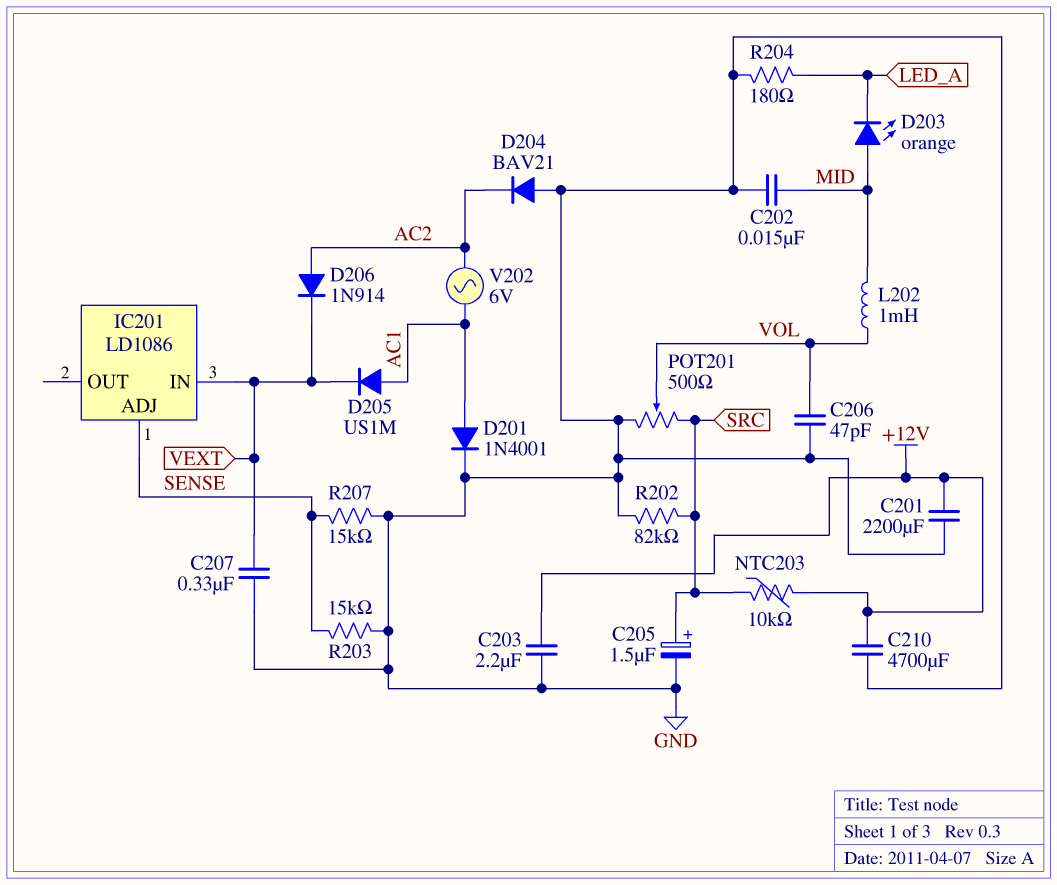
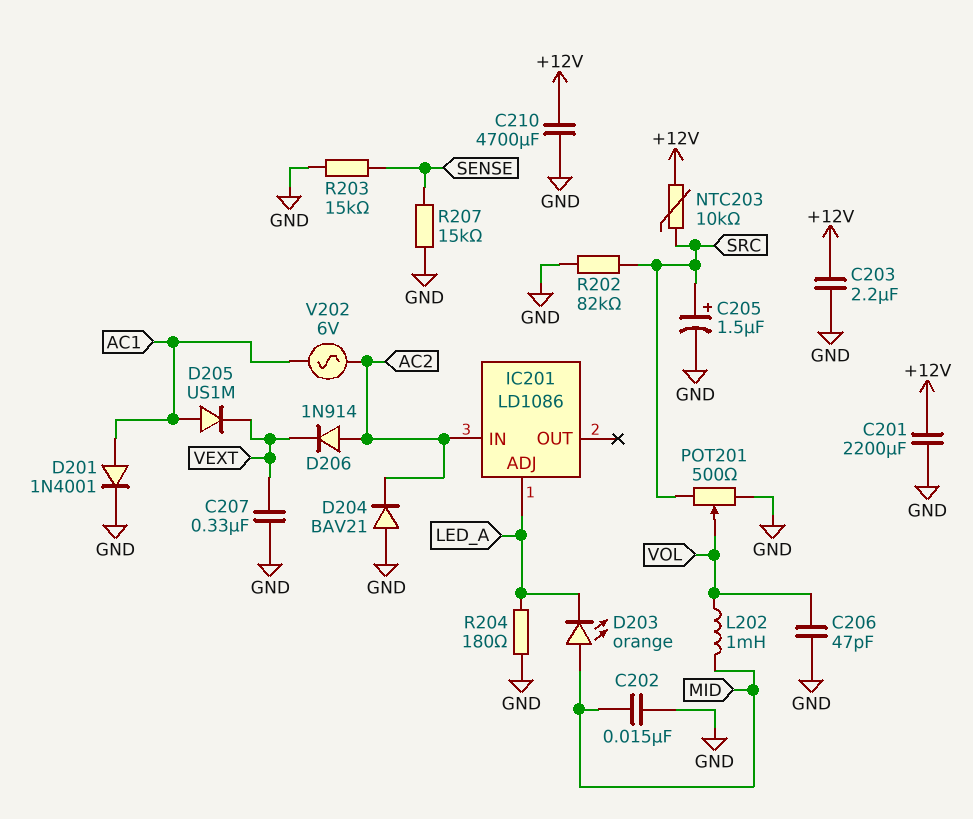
IC201 pin ADJ: SENSE -> LED_A
IC201 pin IN: VEXT -> AC2

